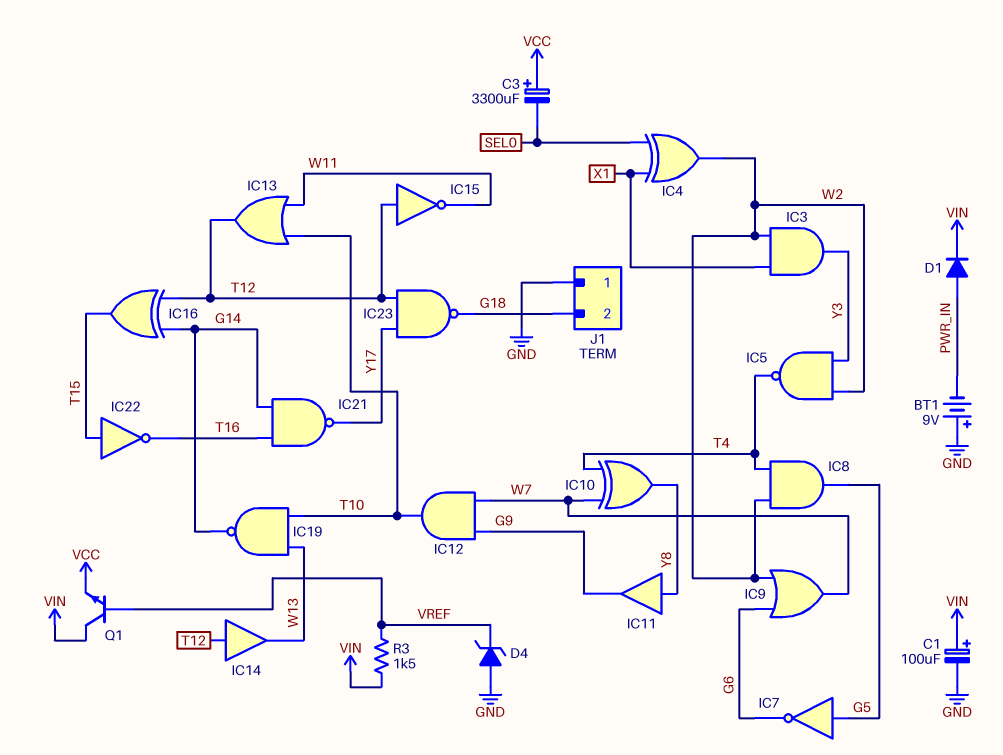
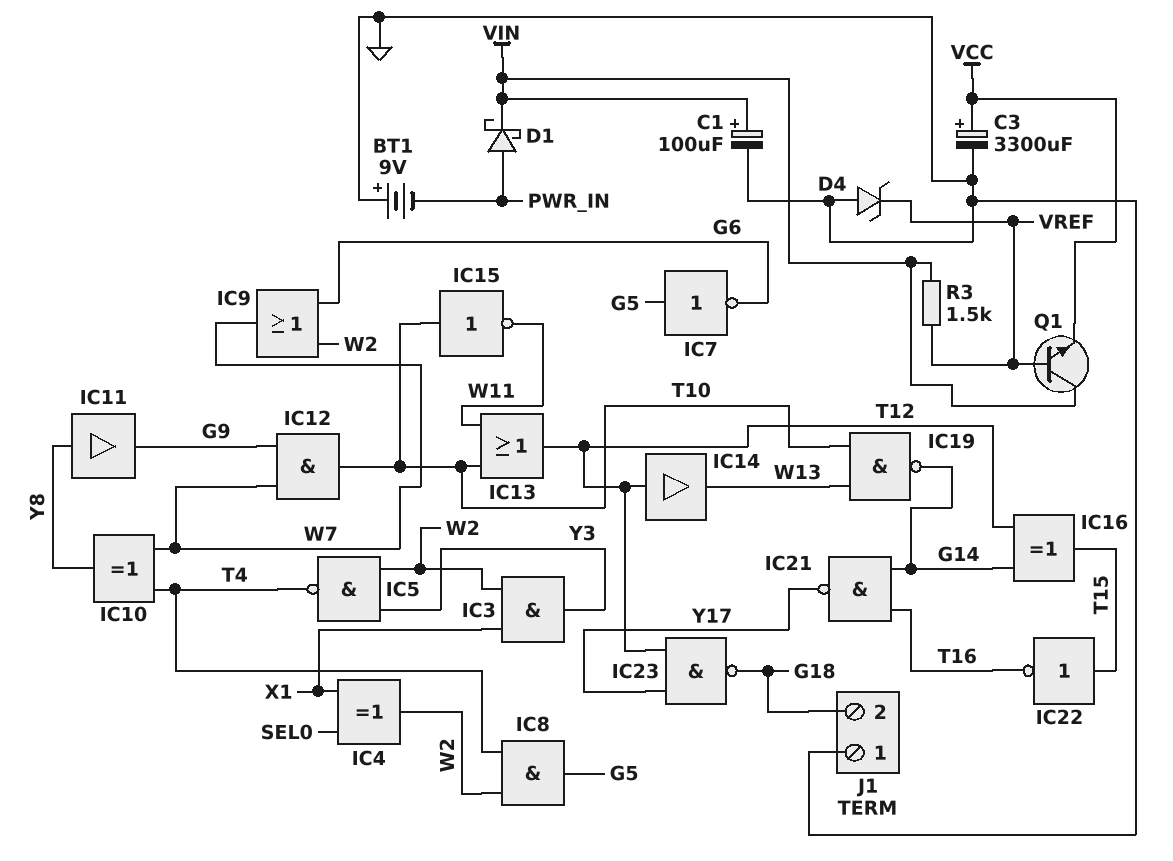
C3: 3300uF (plus VCC, minus SEL0) -> 3300uF (plus VCC, minus GND)
D1: diode (A PWR_IN, K VIN) -> schottky (A PWR_IN, K VIN)
IC15: NOT (in T12, out W11) -> NOT (in T10, out W11)

